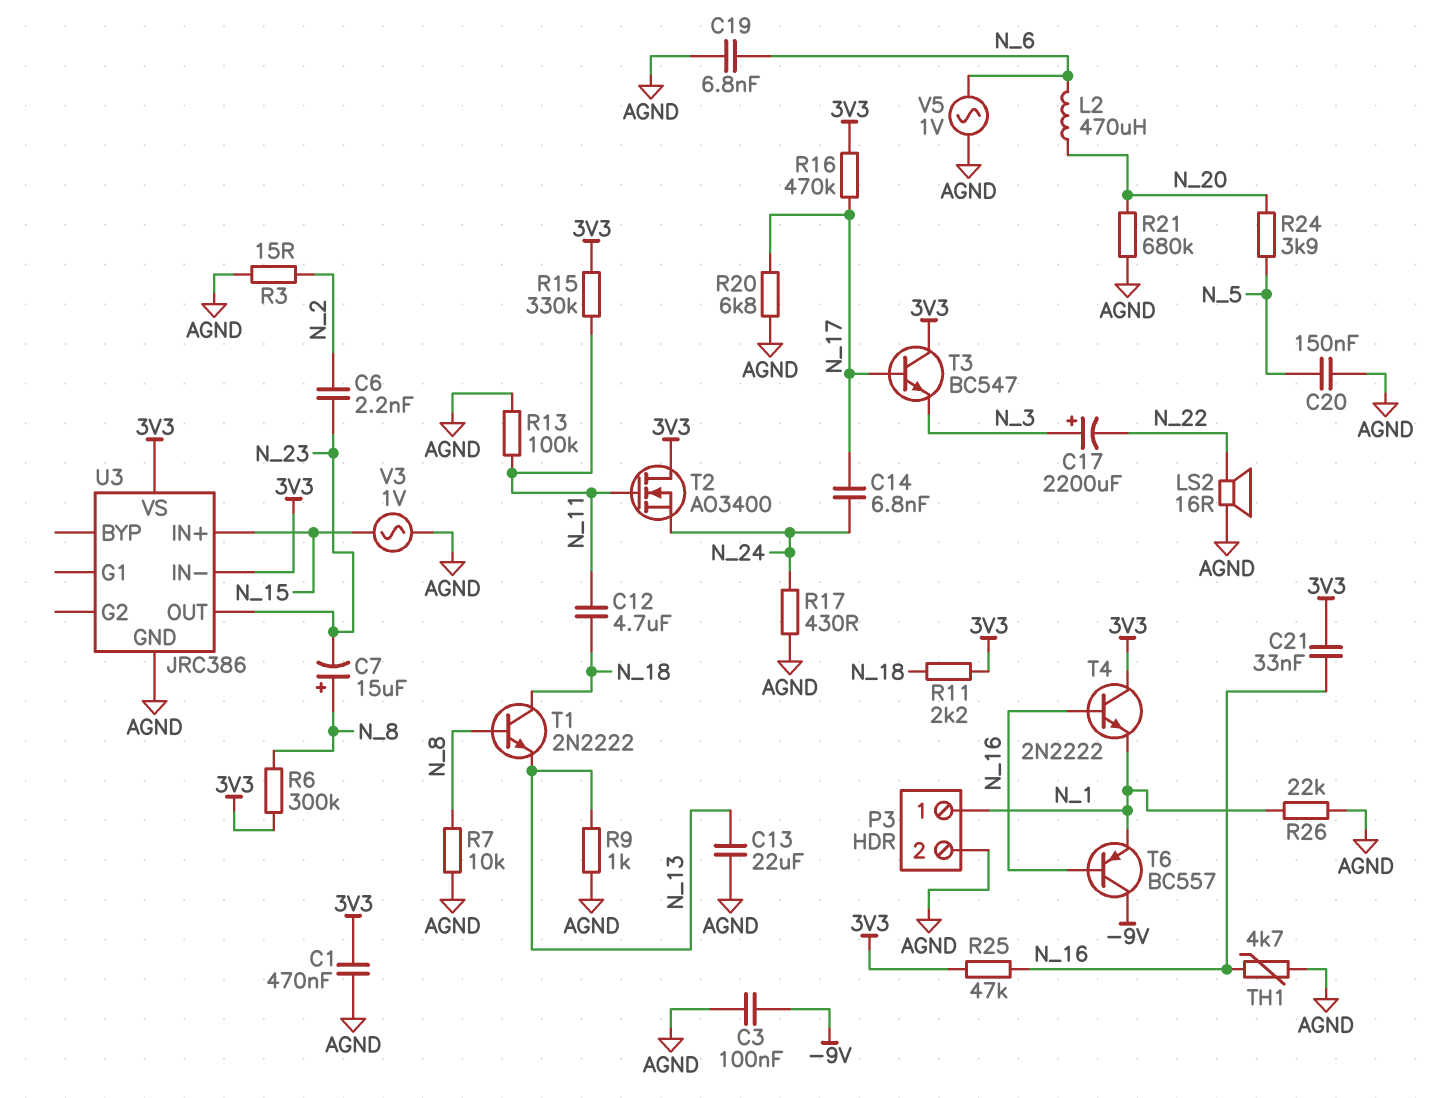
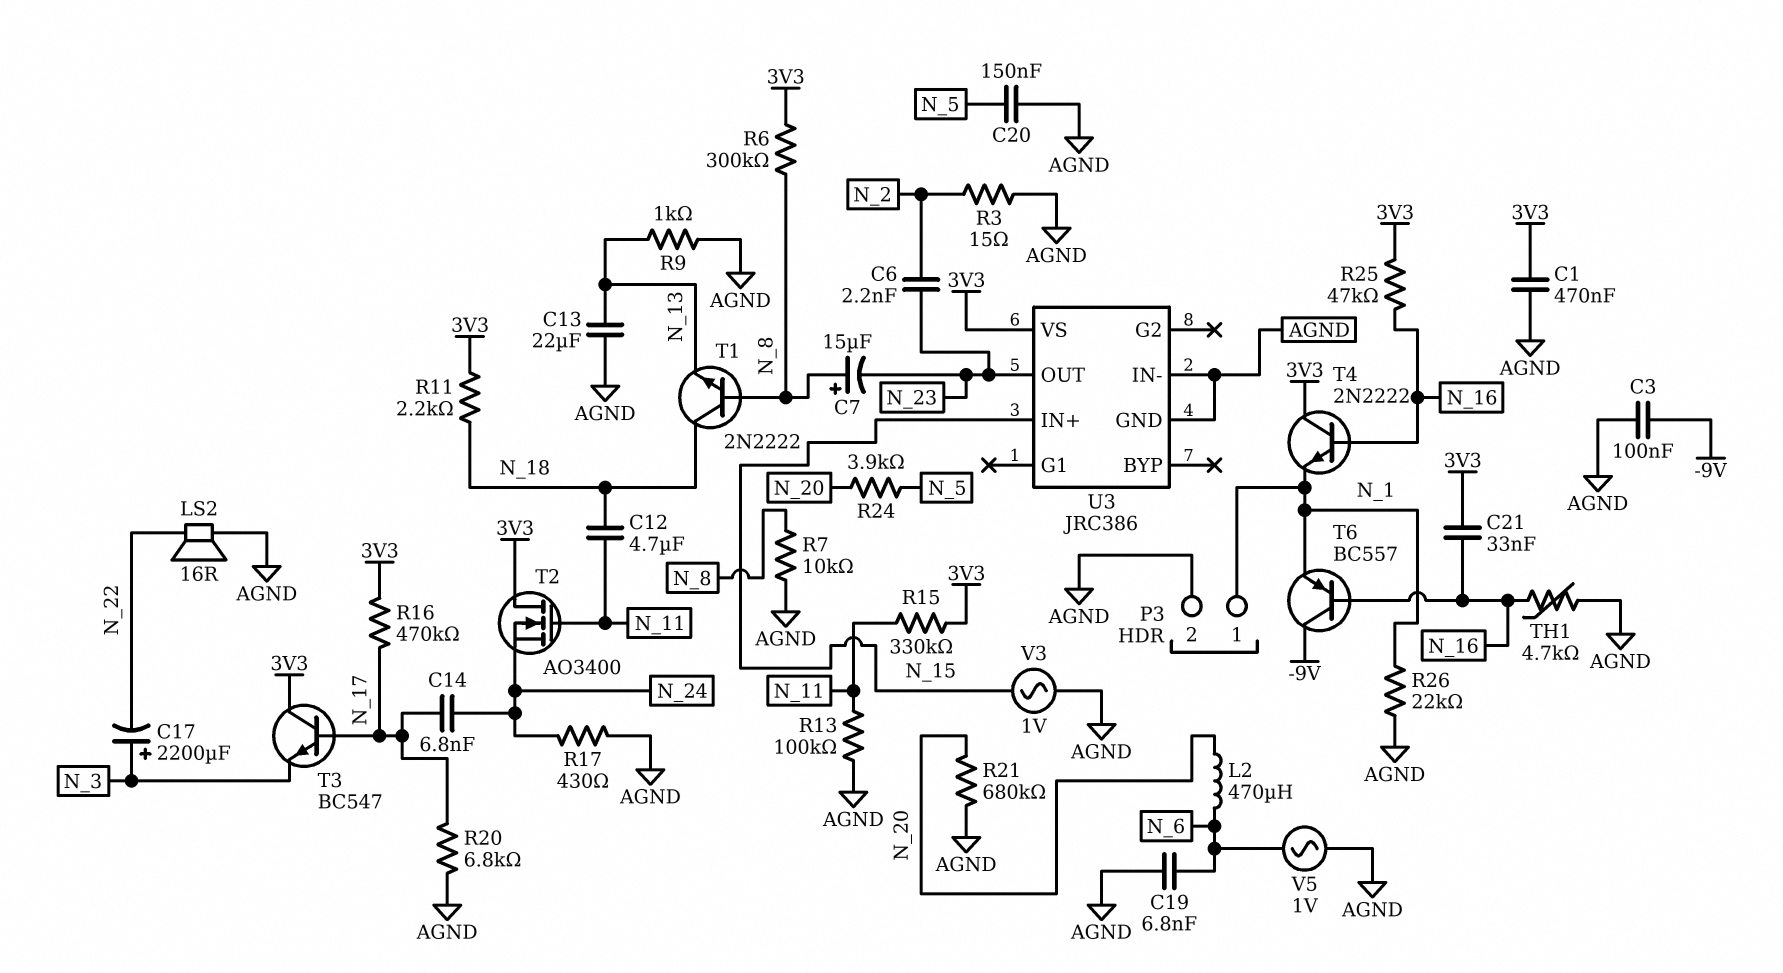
U3 pin IN-: 3V3 -> AGND

